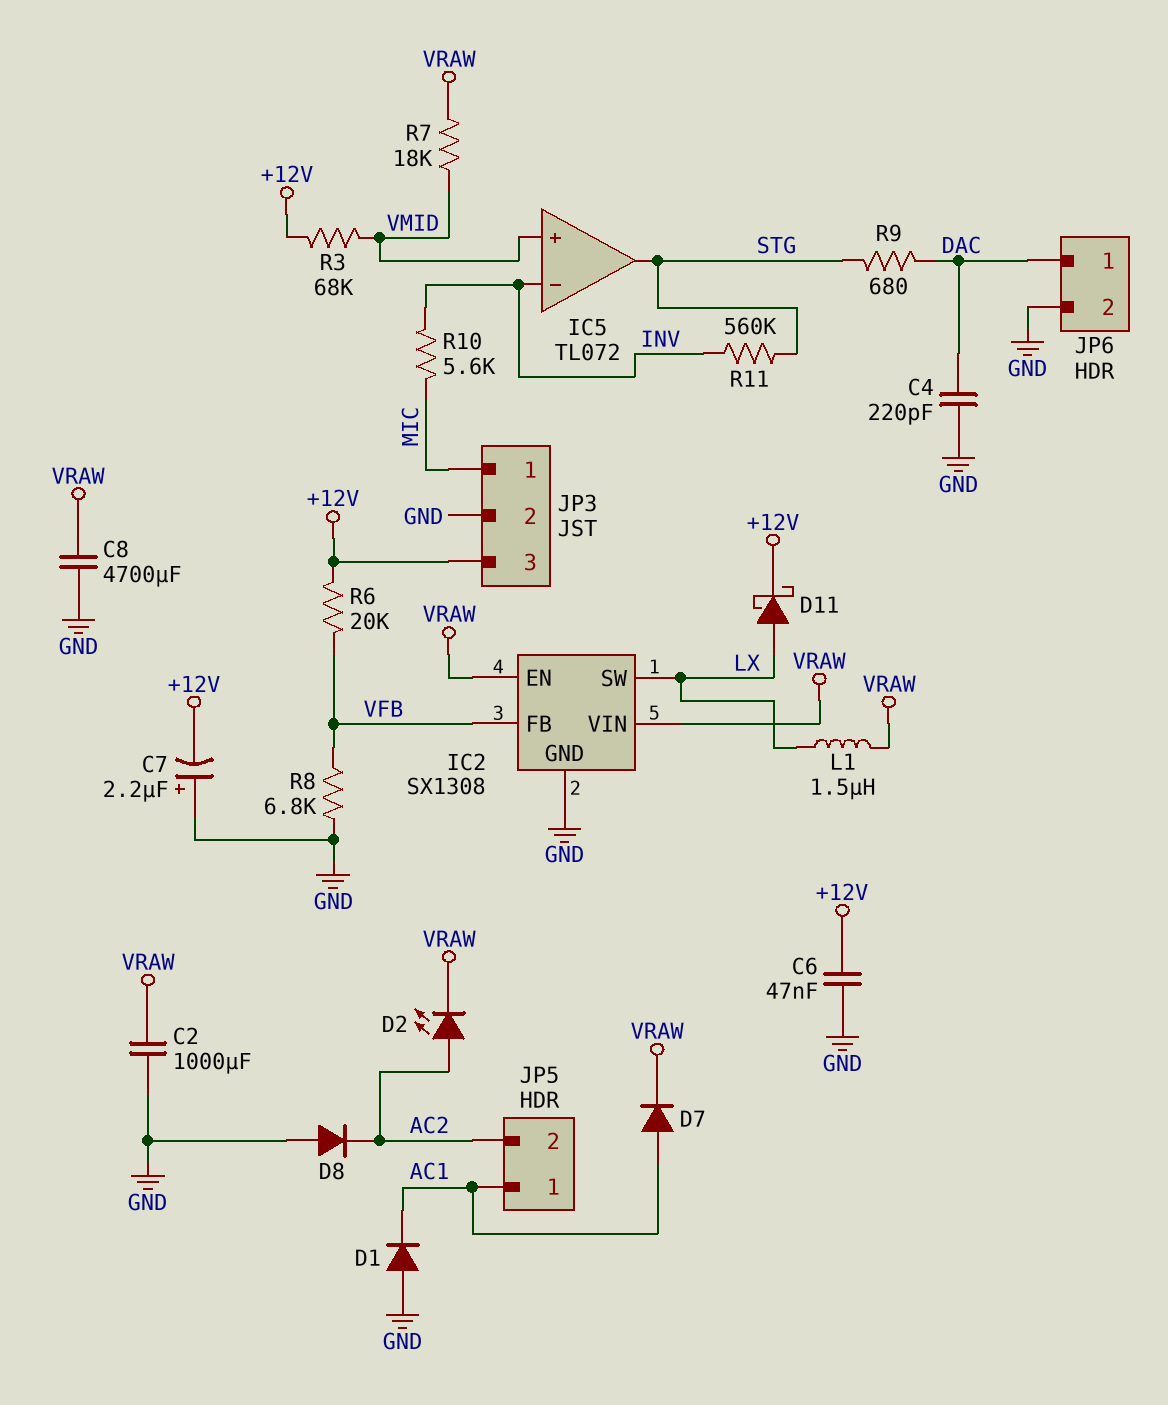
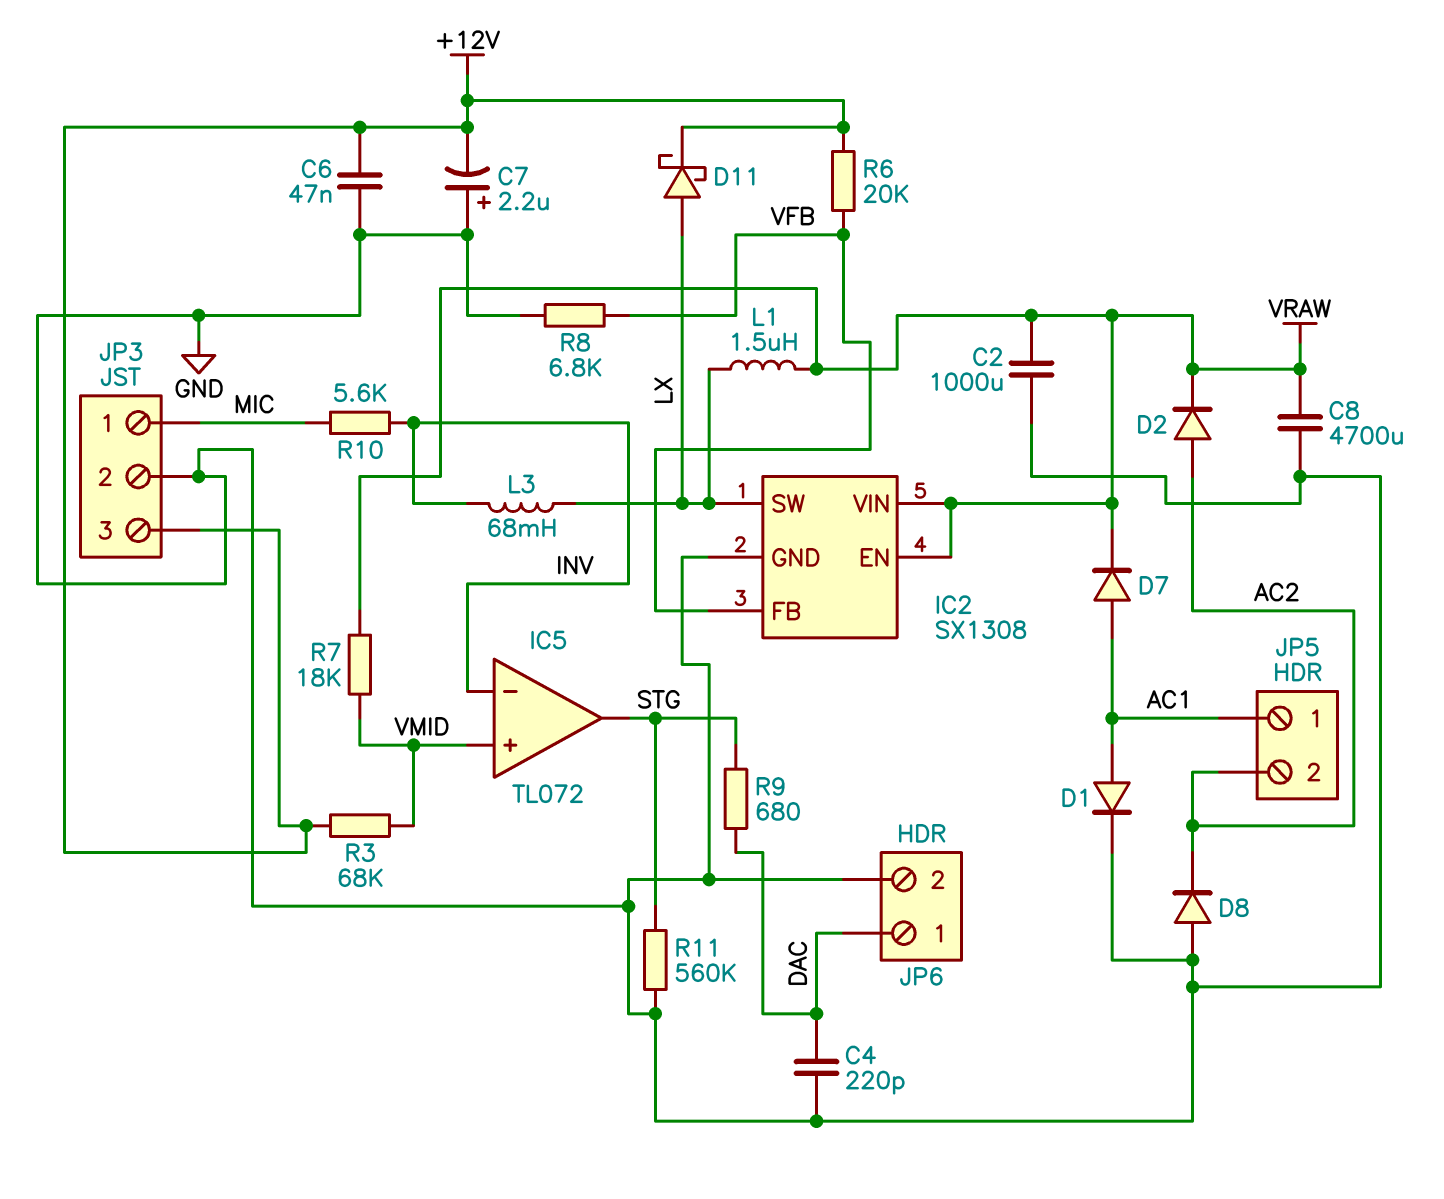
D1: diode (A GND, K AC1) -> diode (A AC1, K GND)
D2: LED (A AC2, K VRAW) -> diode (A AC2, K VRAW)
L3: none -> 68mH (INV, LX)
R11: 560k (INV, STG) -> 560k (GND, STG)

